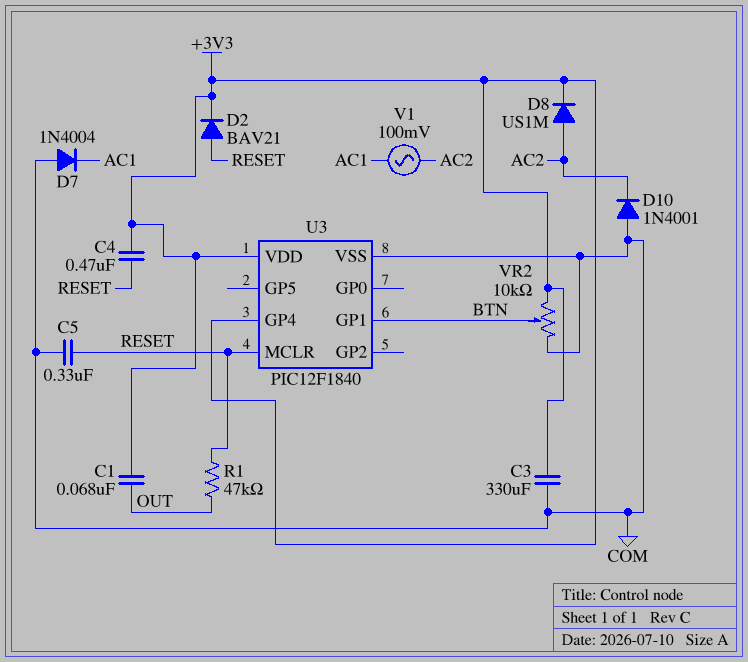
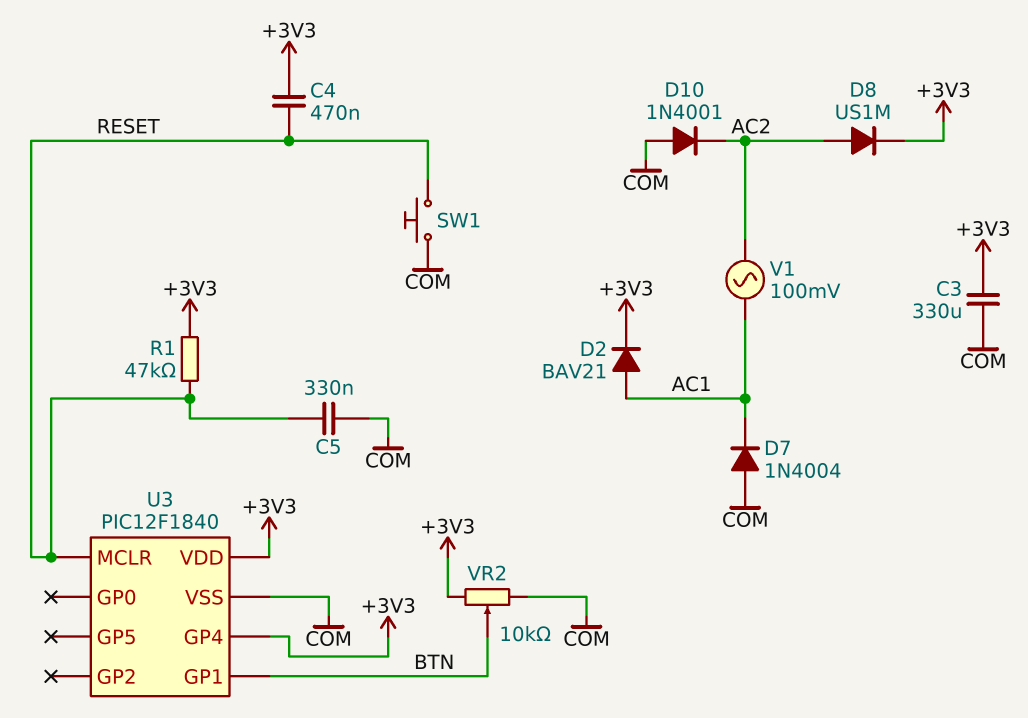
C1: 68nF (+3V3, OUT) -> none
D2: diode BAV21 (A RESET, K +3V3) -> diode BAV21 (A AC1, K +3V3)
R1: 47k (OUT, RESET) -> 47k (+3V3, RESET)
SW1: none -> button (COM, RESET)

